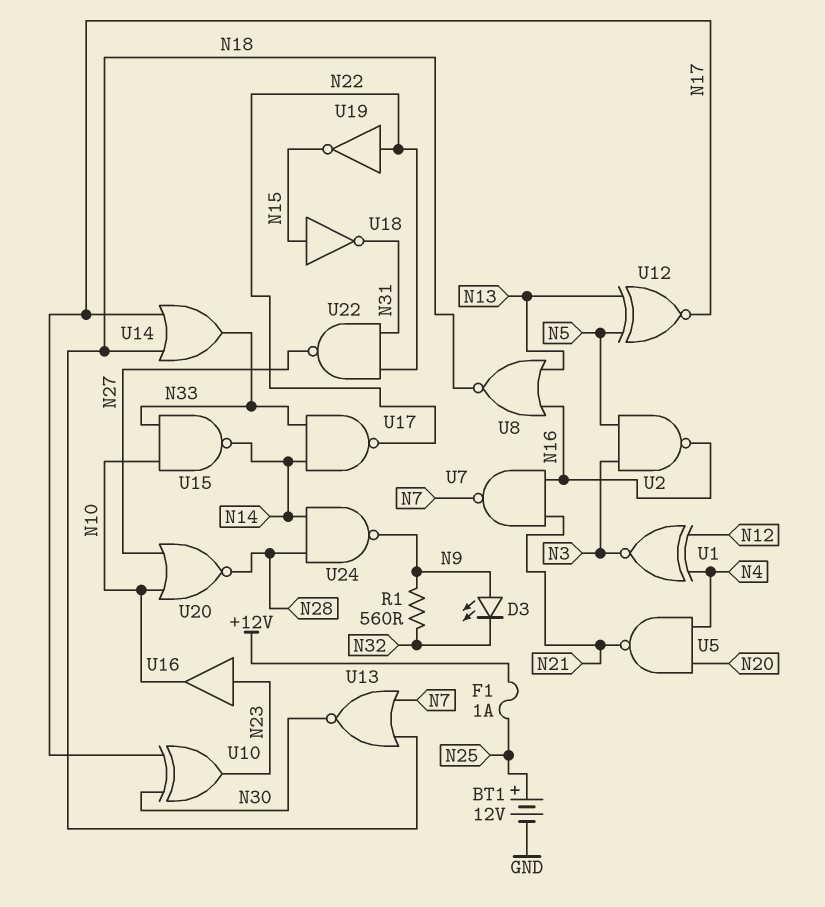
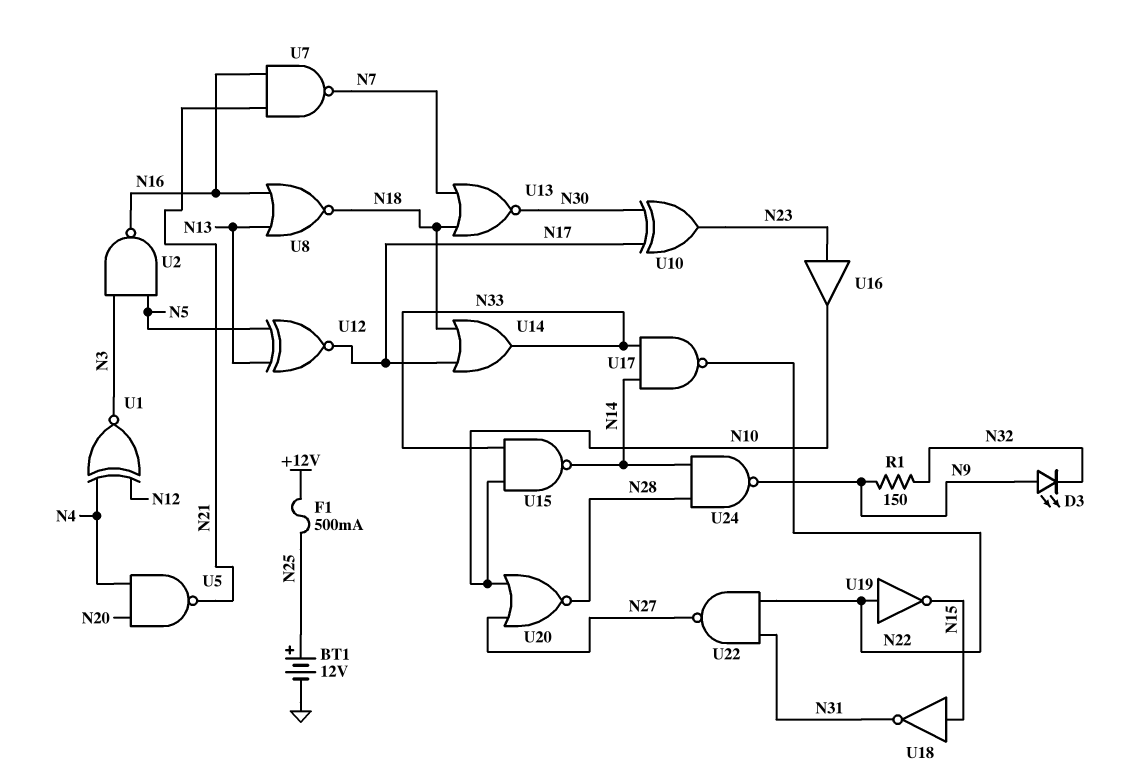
F1: 1A (+12V, N25) -> 500mA (+12V, N25)
R1: 560 (N9, N32) -> 150 (N9, N32)

